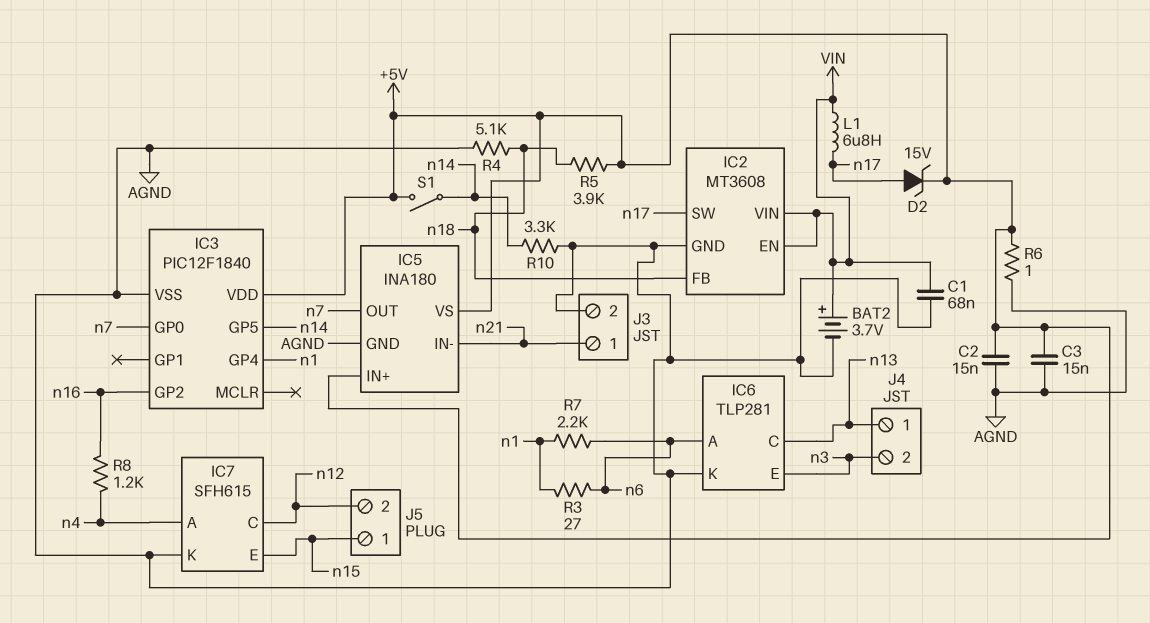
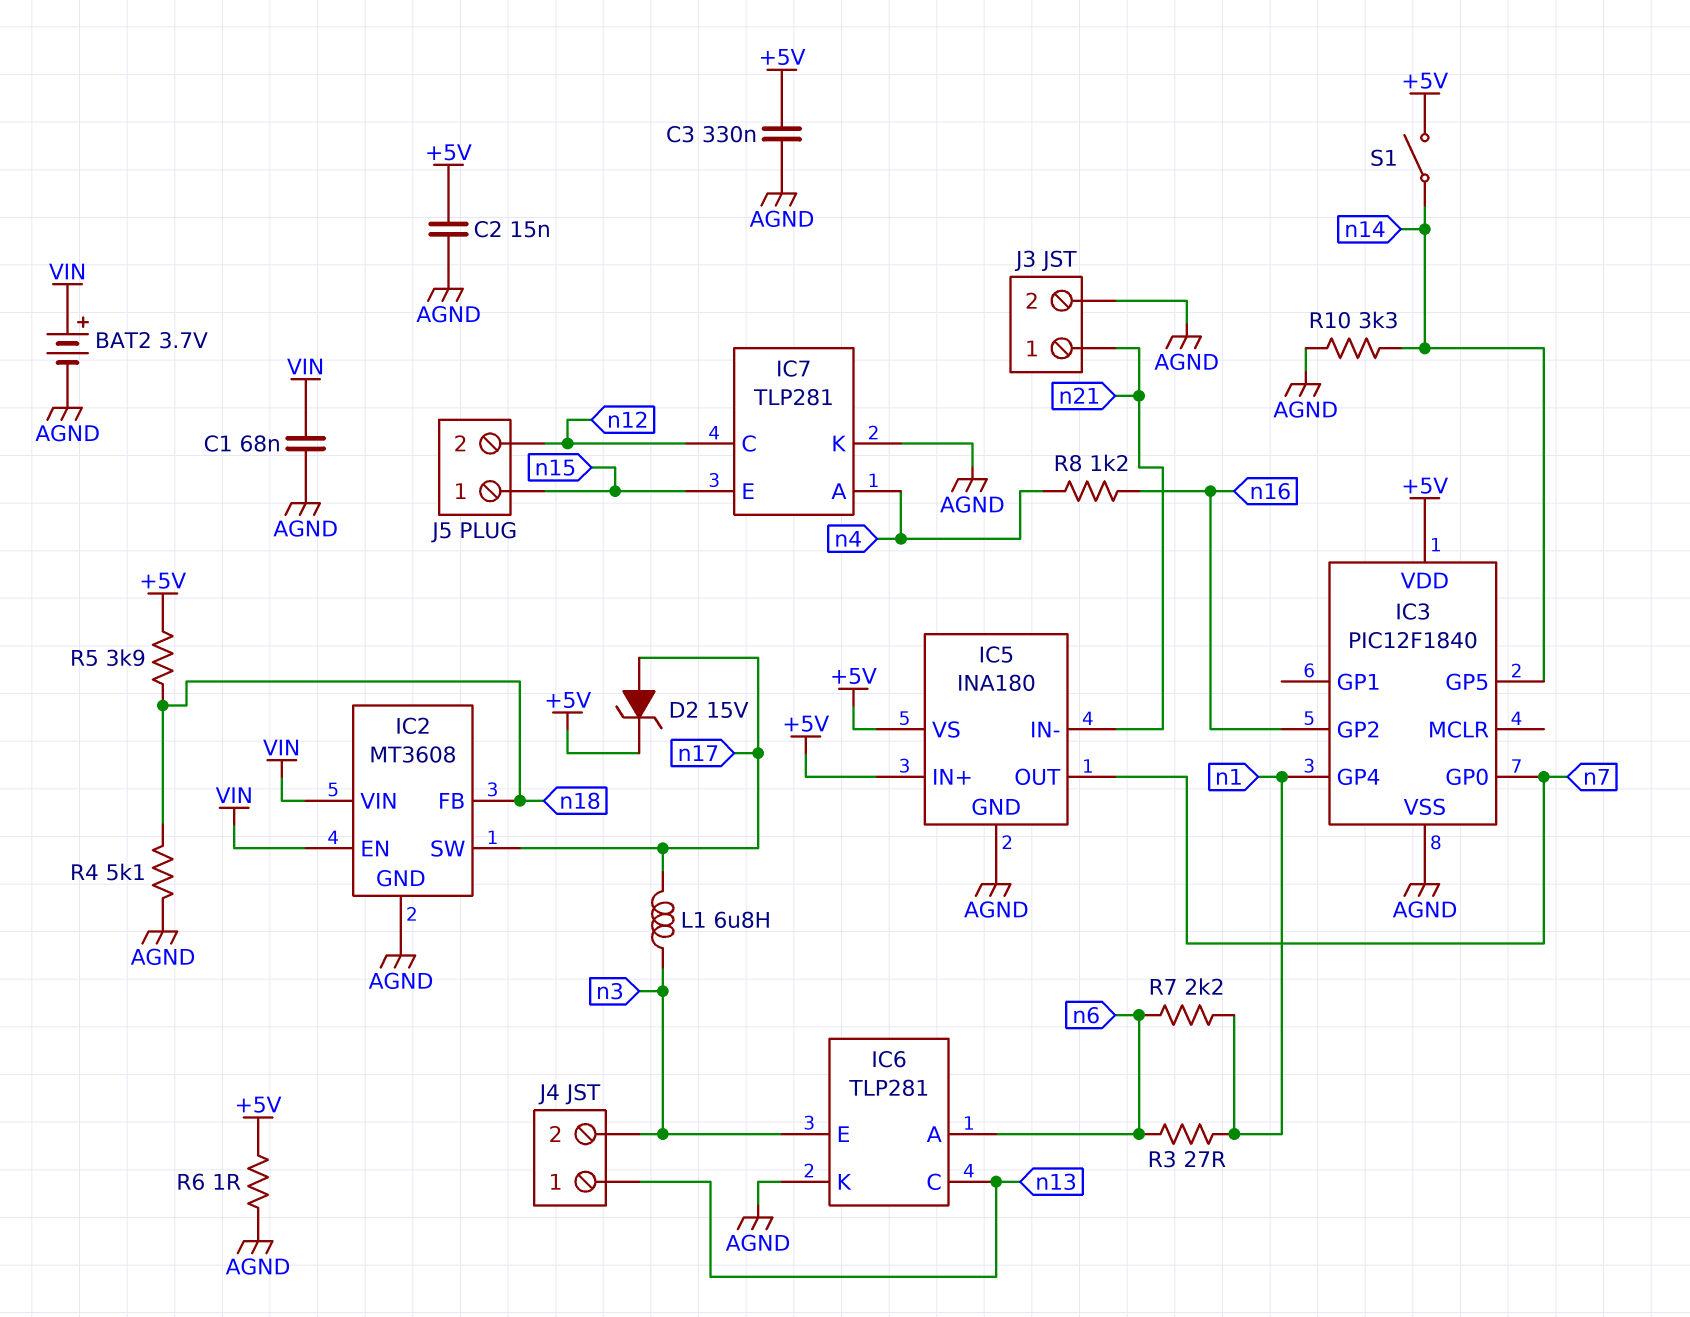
C3: 15nF (+5V, AGND) -> 330nF (+5V, AGND)
IC7: SFH615 -> TLP281
L1: 6.8uH (VIN, n17) -> 6.8uH (n3, n17)

